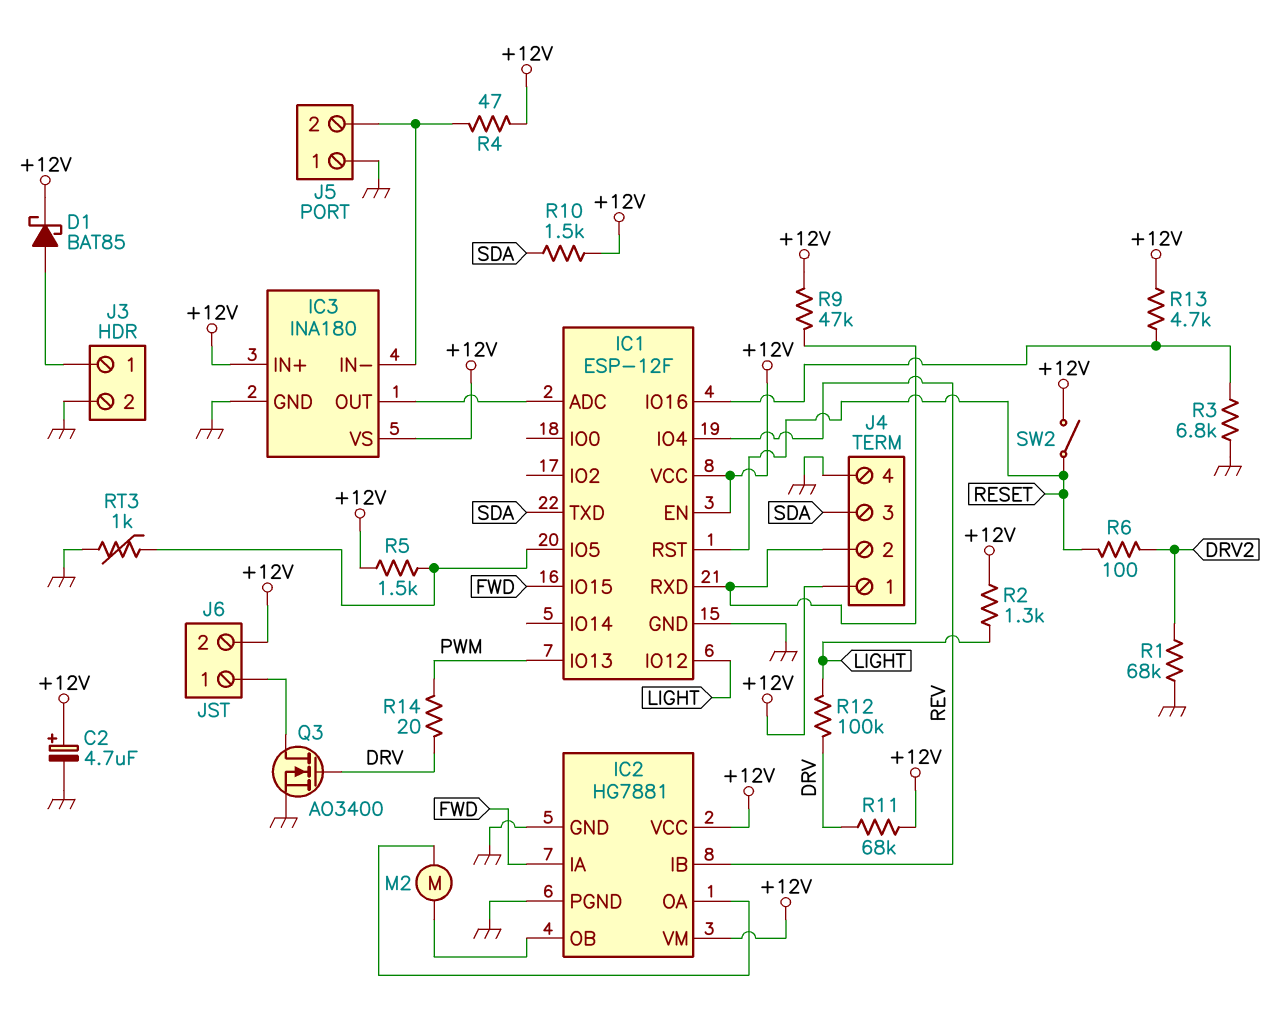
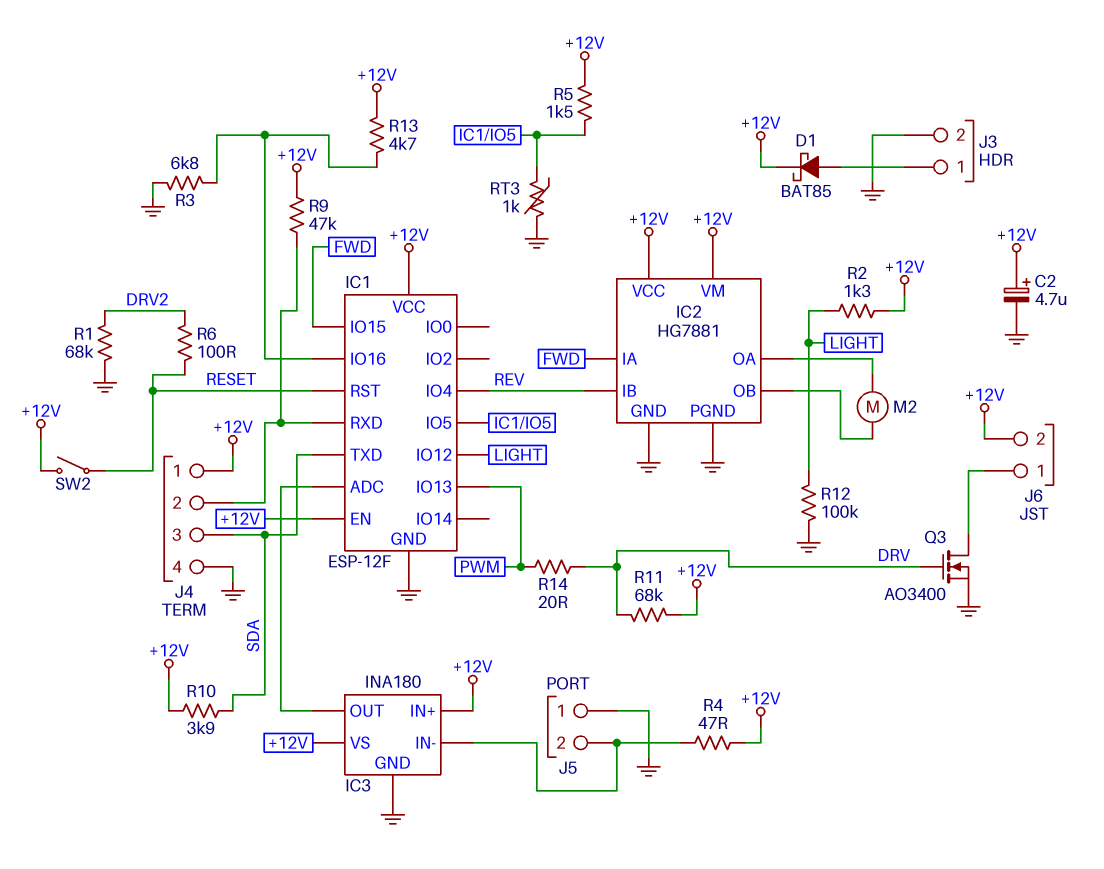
R10: 1.5k (+12V, SDA) -> 3.9k (+12V, SDA)
R12: 100k (DRV, LIGHT) -> 100k (GND, LIGHT)

